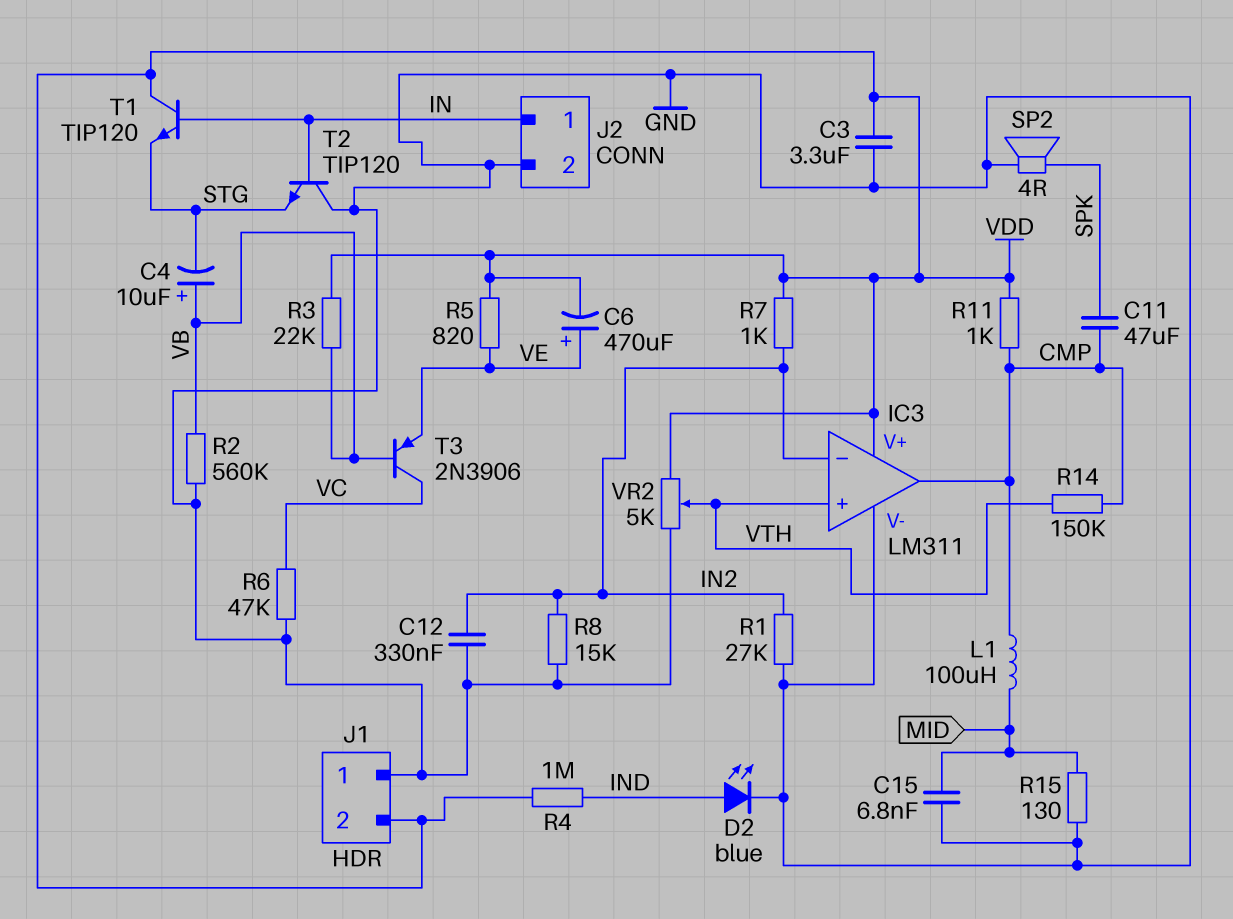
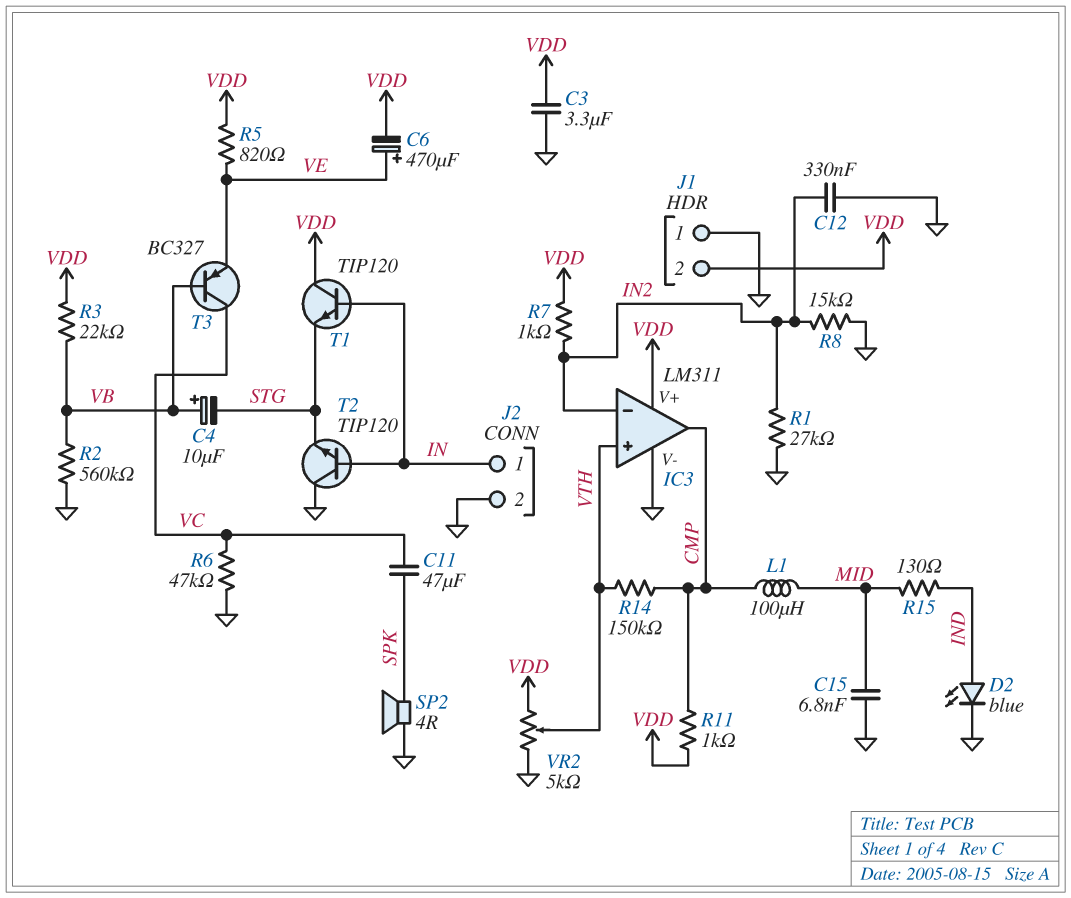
C11: 47uF (CMP, SPK) -> 47uF (SPK, VC)
R4: 1M (IND, VDD) -> none
R15: 130 (GND, MID) -> 130 (IND, MID)
T3: PNP 2N3906 (B VB, C VC, E VE) -> PNP BC327 (B VB, C VC, E VE)

